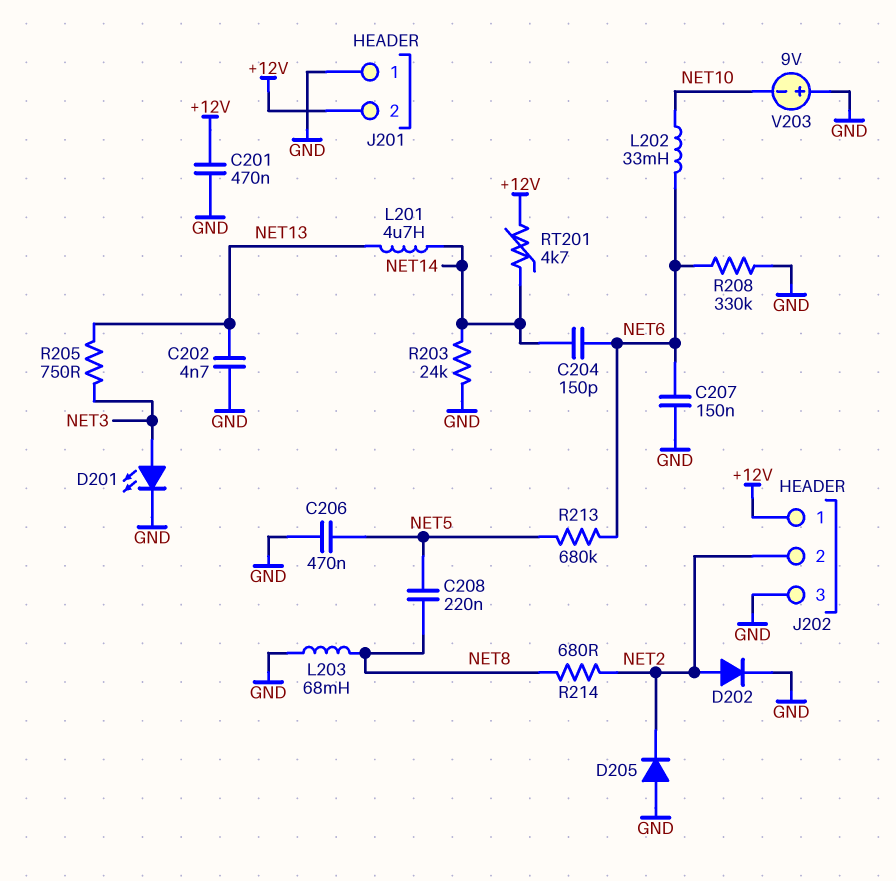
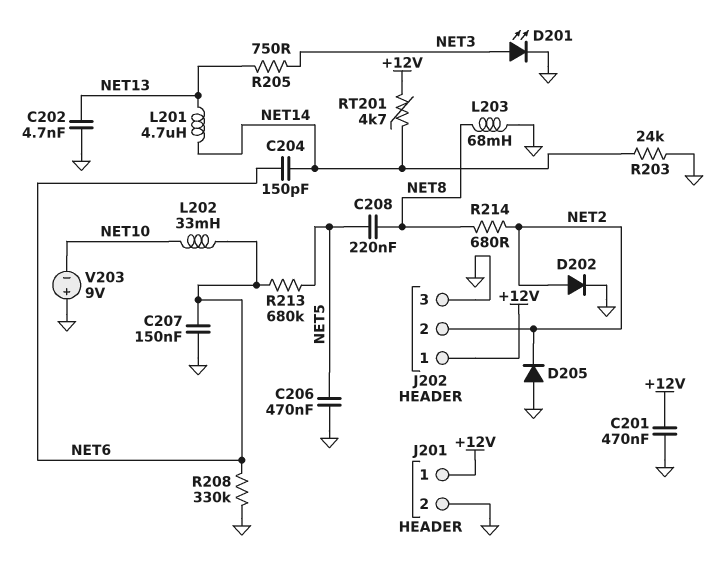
J201 pin 1: GND -> +12V
J201 pin 2: +12V -> GND

